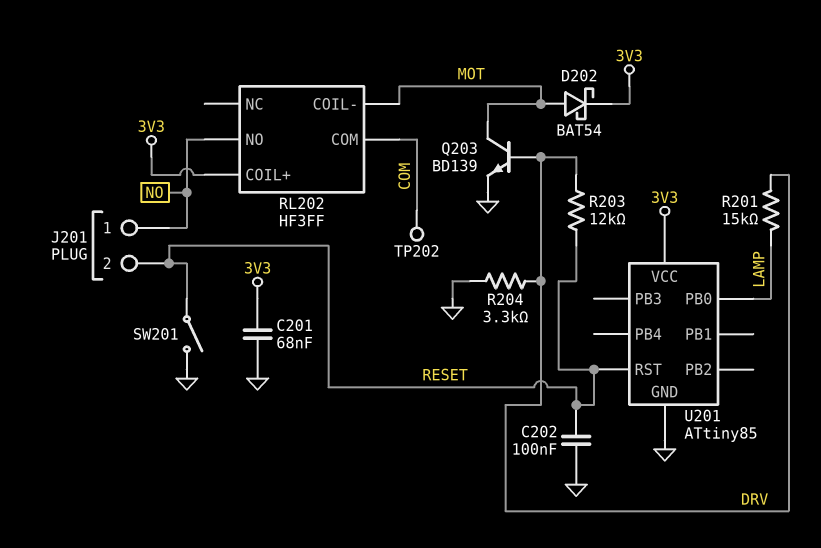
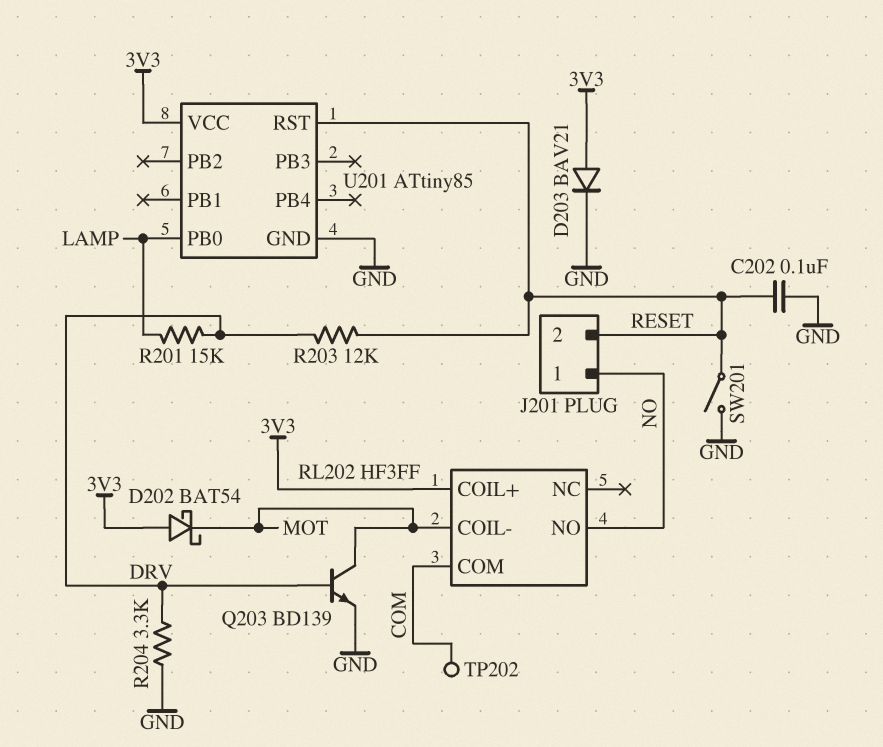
C201: 68nF (3V3, GND) -> none
D202: schottky BAT54 (A MOT, K 3V3) -> schottky BAT54 (A 3V3, K MOT)
D203: none -> diode BAV21 (A 3V3, K GND)

